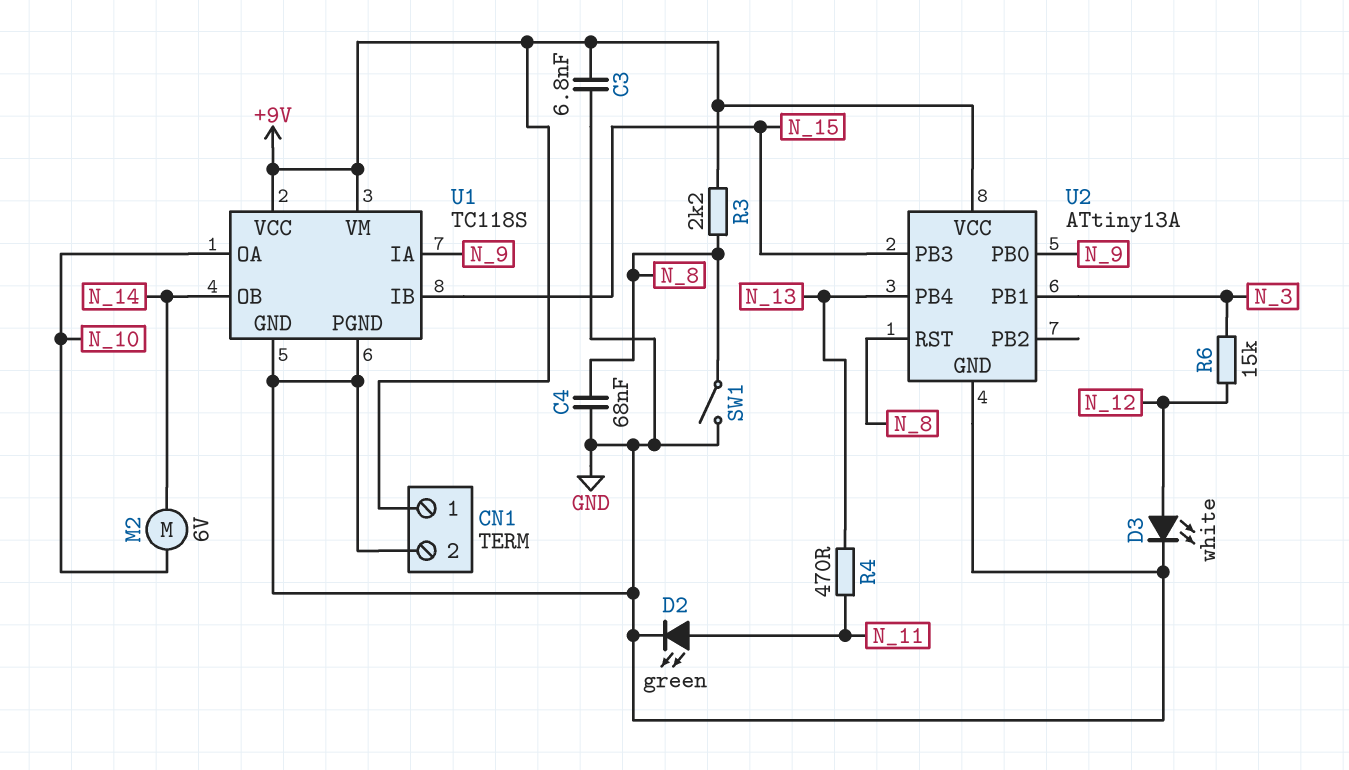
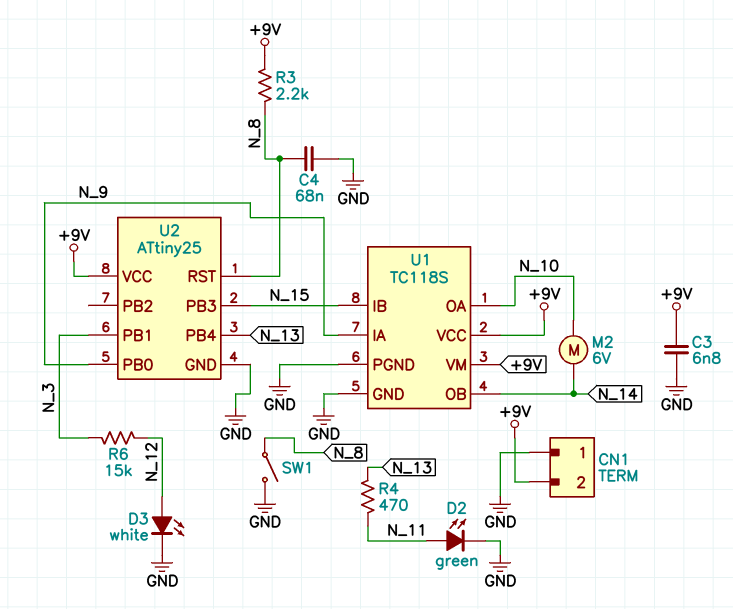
CN1 pin 1: +9V -> GND
CN1 pin 2: GND -> +9V
U2: ATtiny13A -> ATtiny25

